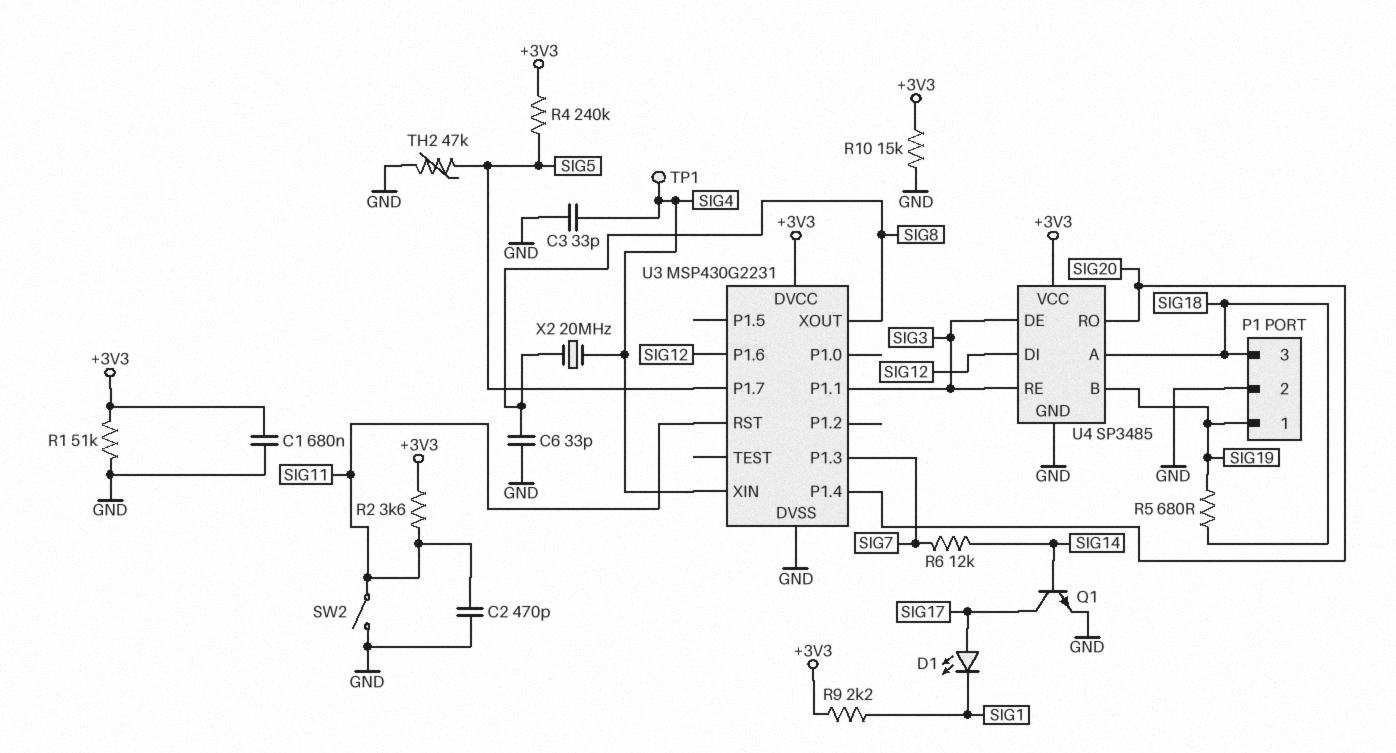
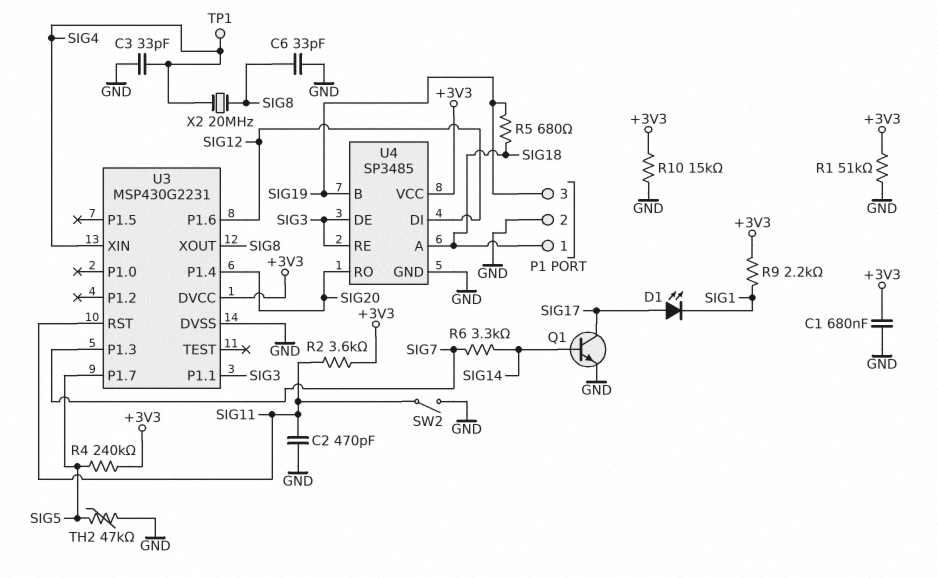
P1 pin 1: SIG19 -> SIG18
P1 pin 3: SIG18 -> SIG19
R6: 12k (SIG7, SIG14) -> 3.3k (SIG7, SIG14)

